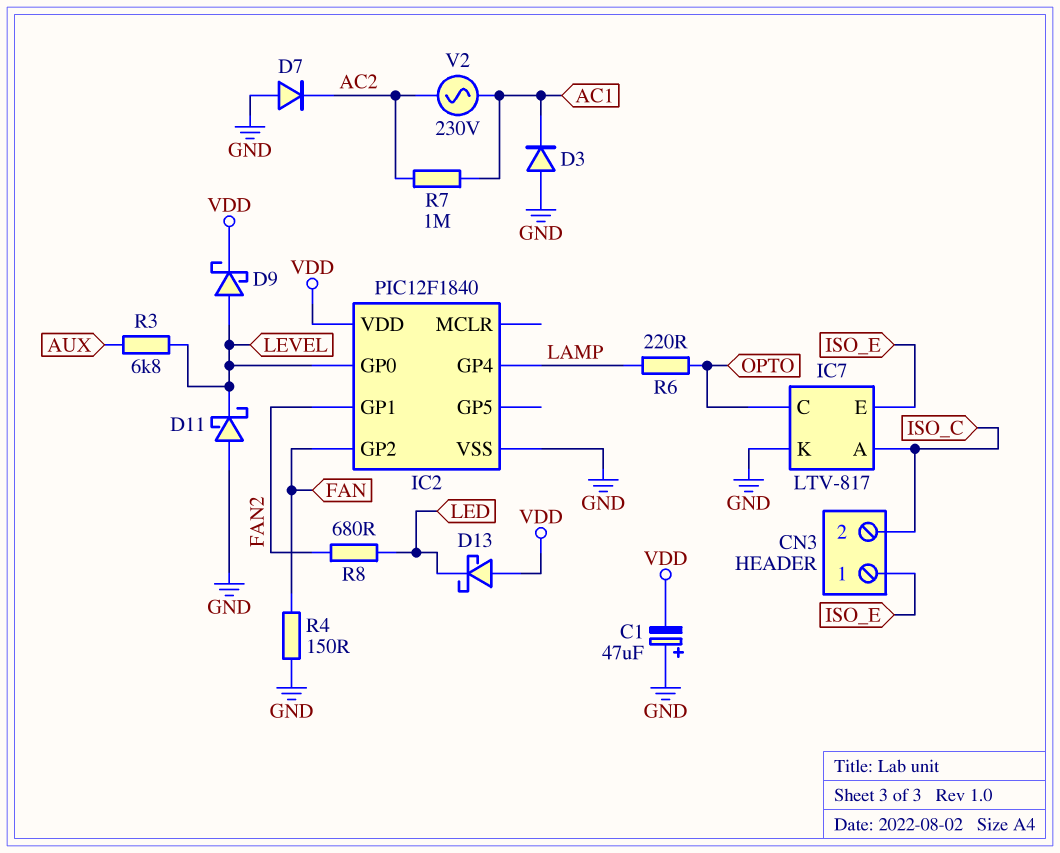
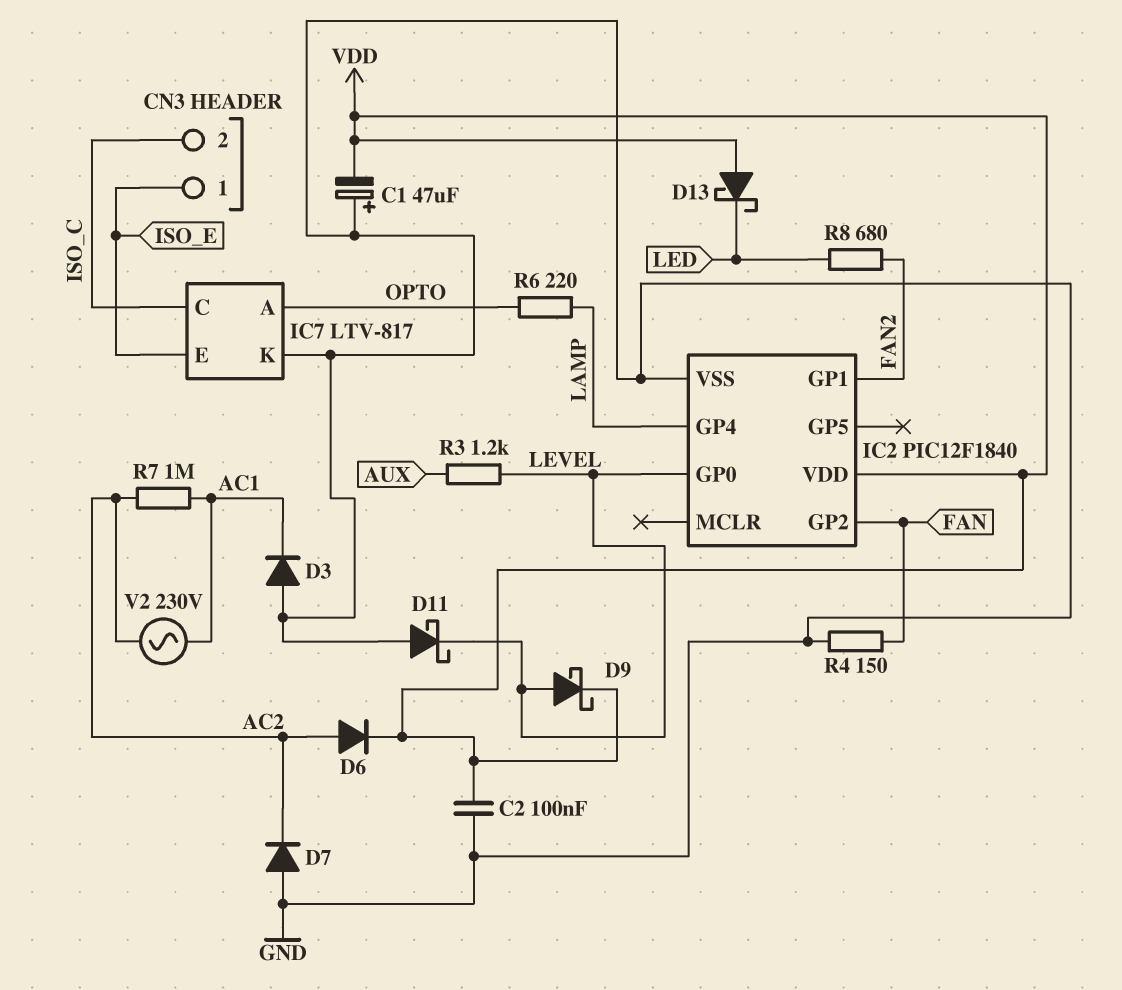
C2: none -> 100nF (GND, VDD)
D6: none -> diode (A AC2, K VDD)
IC7 pin A: ISO_C -> OPTO
IC7 pin C: OPTO -> ISO_C
R3: 6.8k (AUX, LEVEL) -> 1.2k (AUX, LEVEL)

